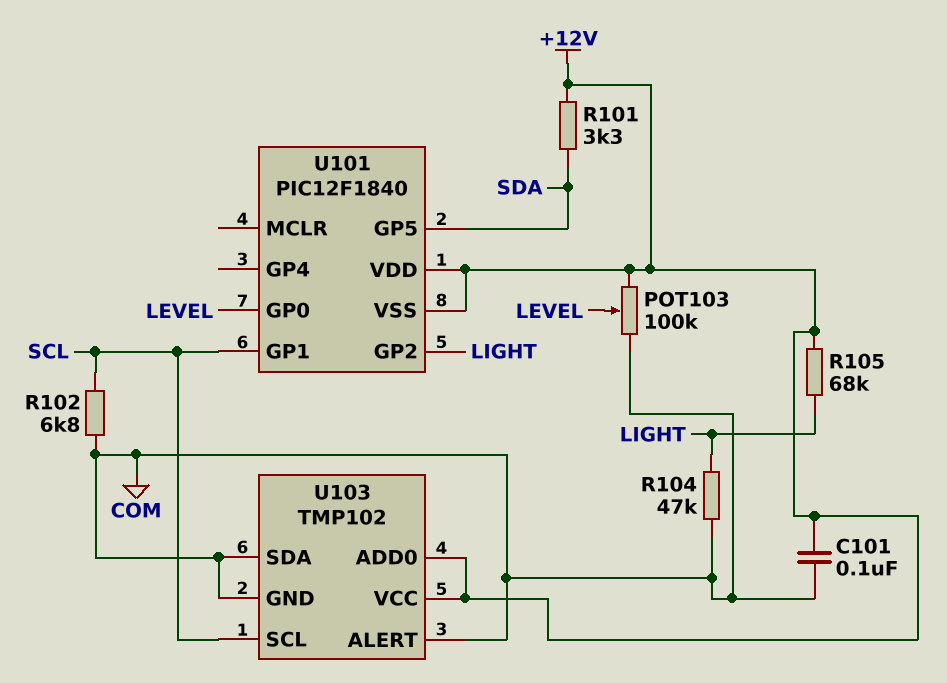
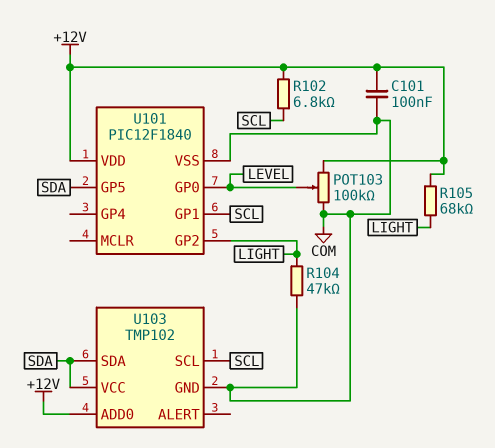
R101: 3.3k (+12V, SDA) -> none
R102: 6.8k (COM, SCL) -> 6.8k (+12V, SCL)
U101 pin VSS: +12V -> COM
U103 pin ALERT: COM -> none
U103 pin SDA: COM -> SDA
U103 pin VCC: +12V -> SDA

